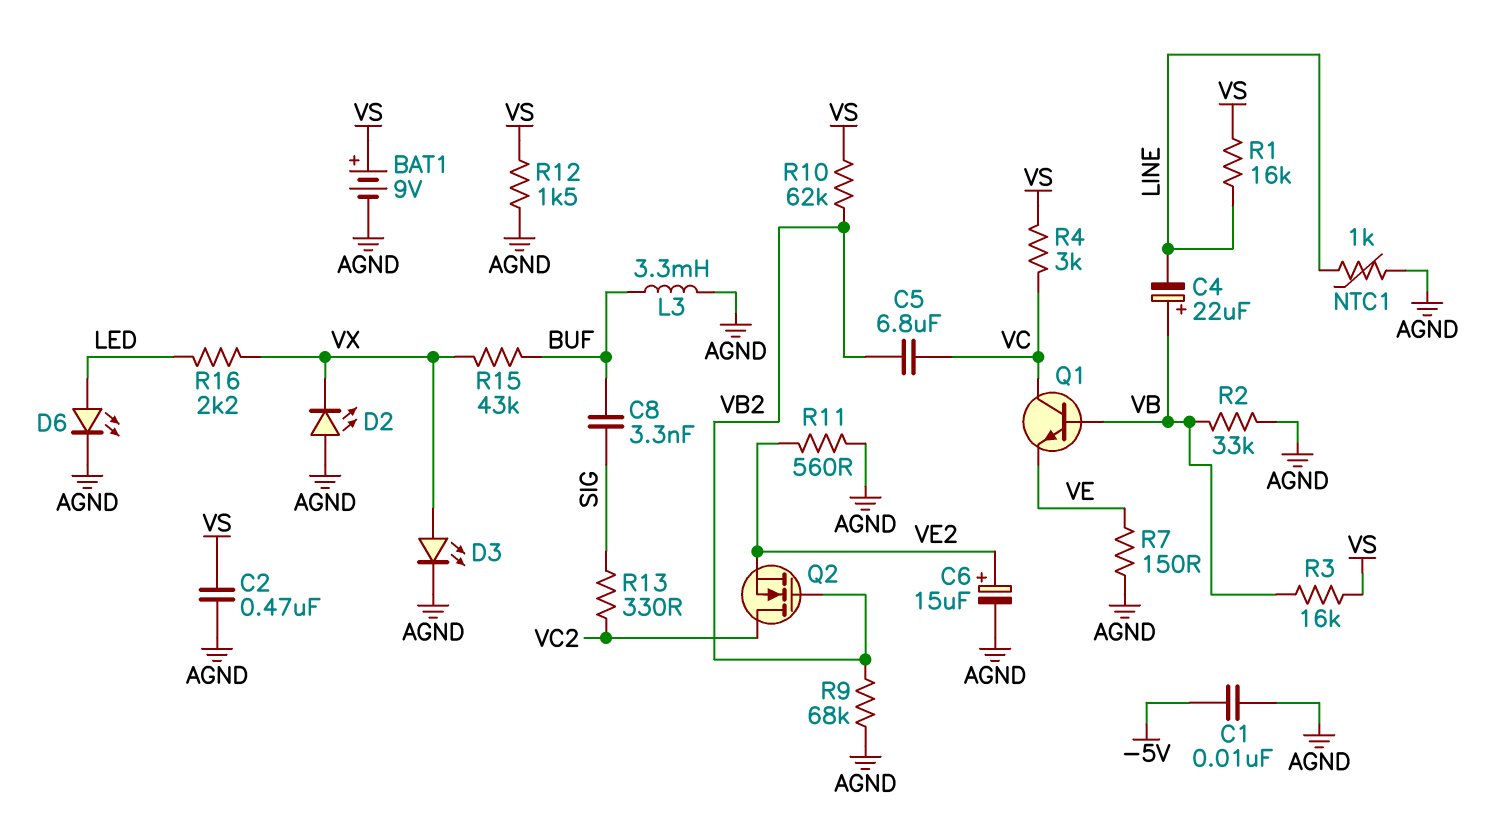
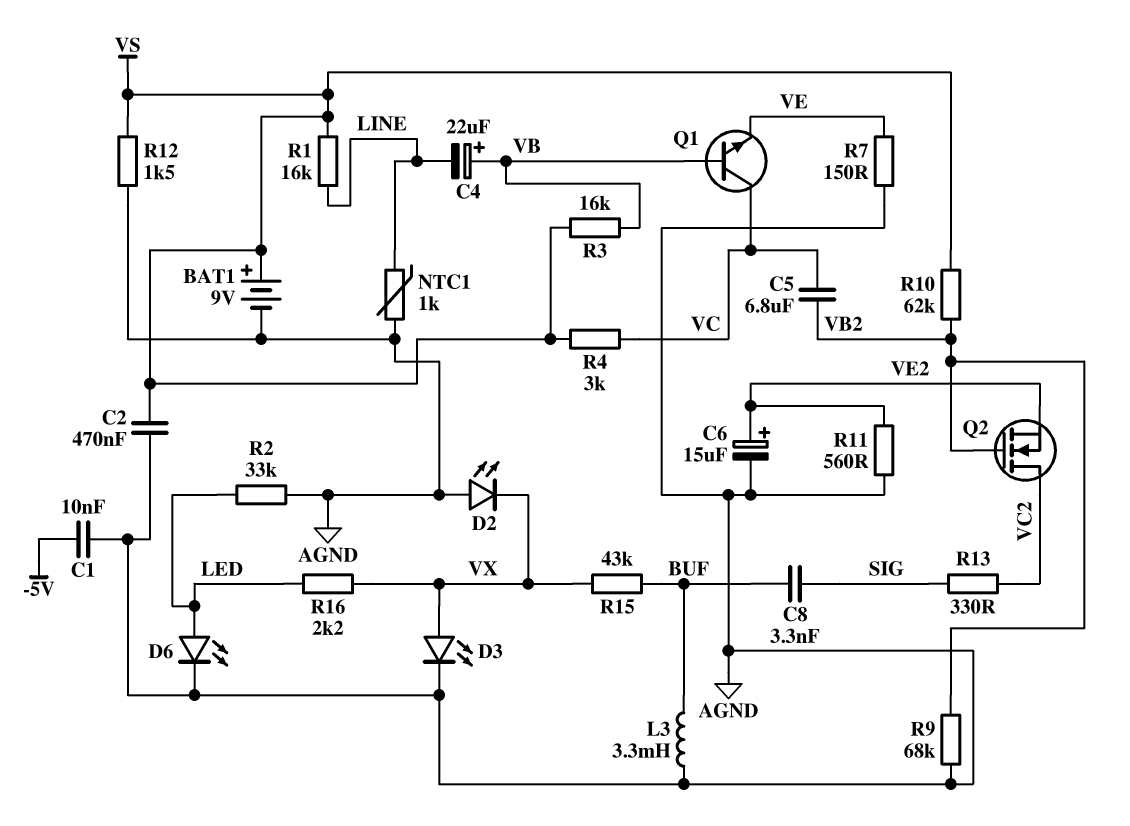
R2: 33k (AGND, VB) -> 33k (AGND, LED)

